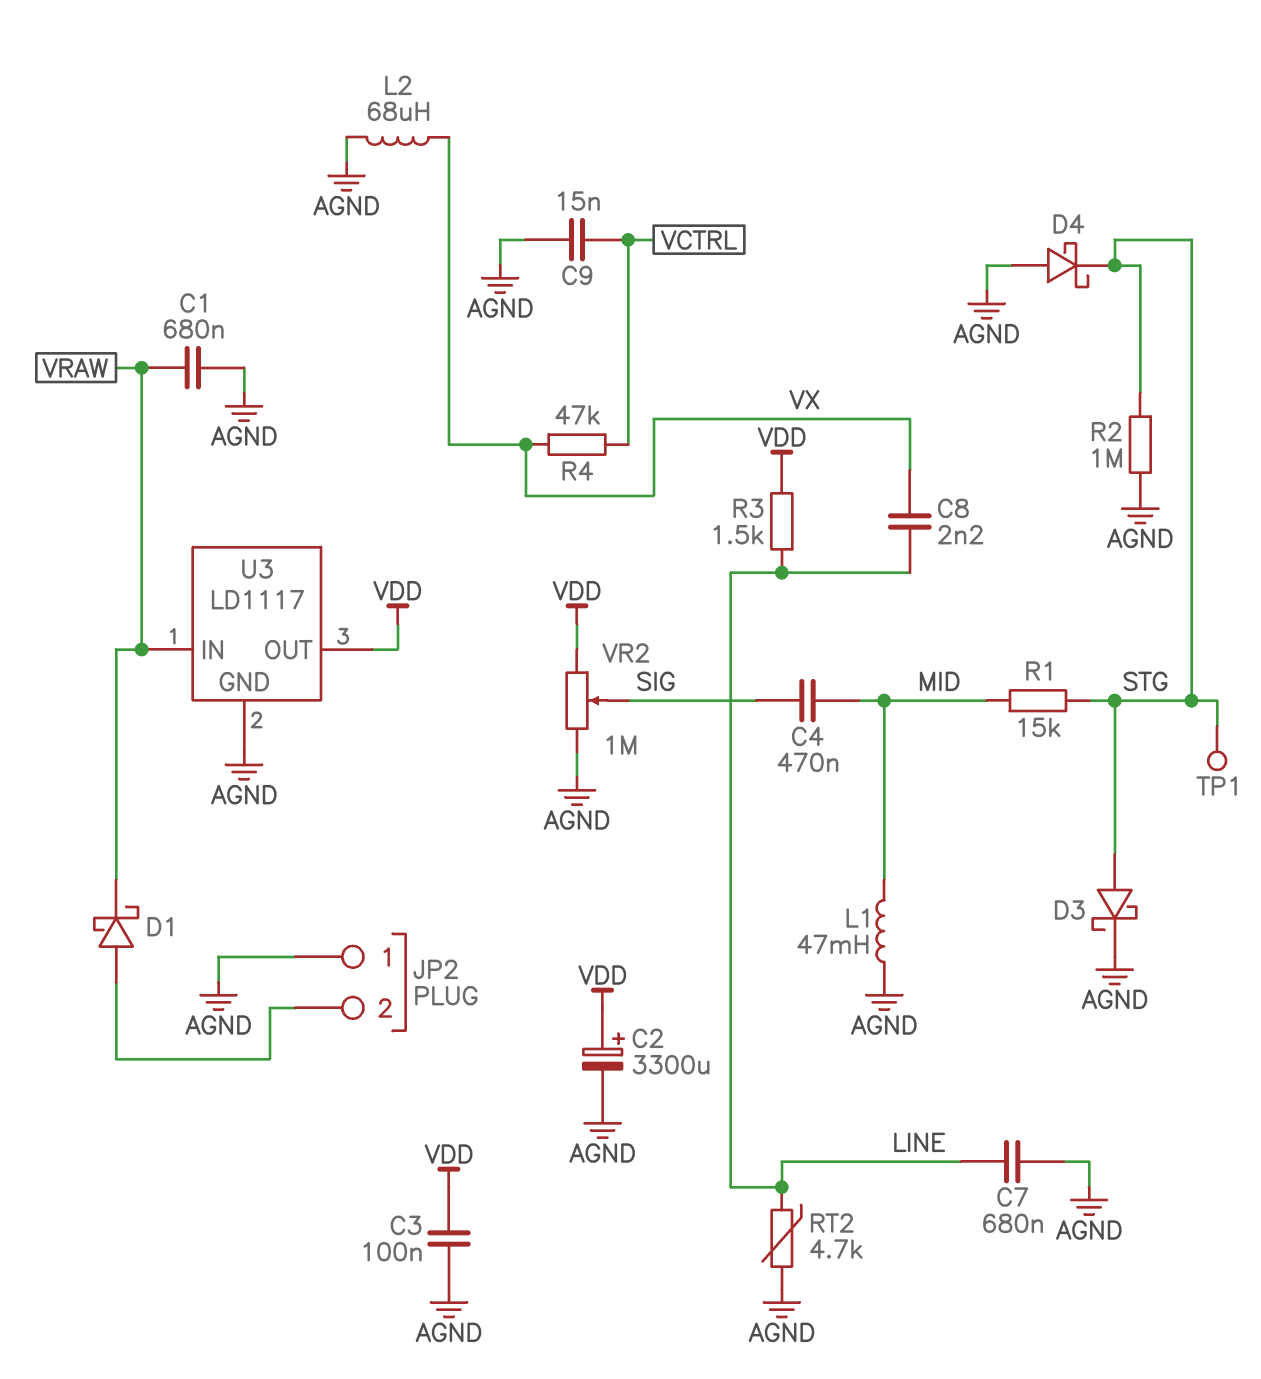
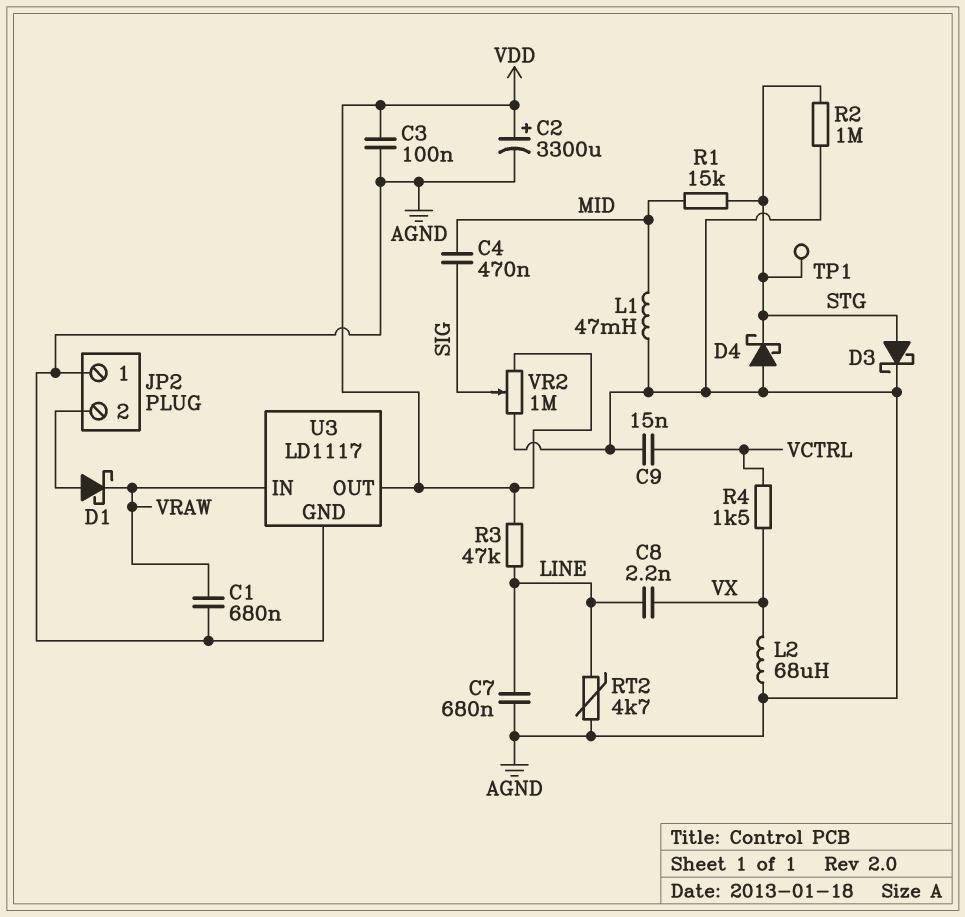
R3: 1.5k (LINE, VDD) -> 47k (LINE, VDD)
R4: 47k (VCTRL, VX) -> 1.5k (VCTRL, VX)

